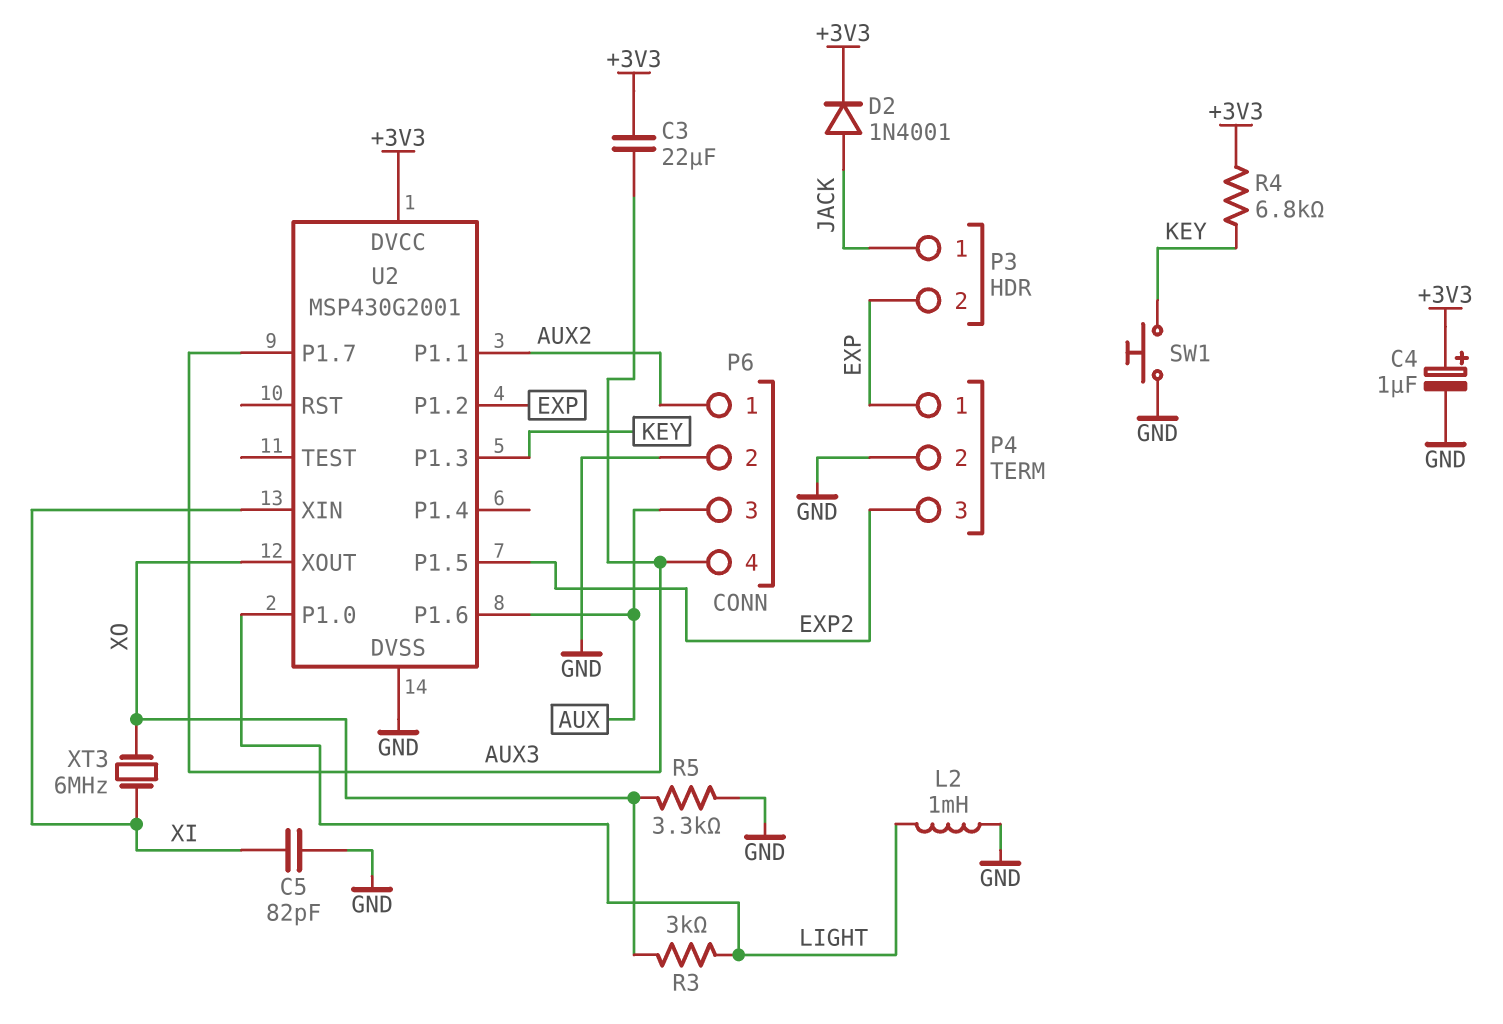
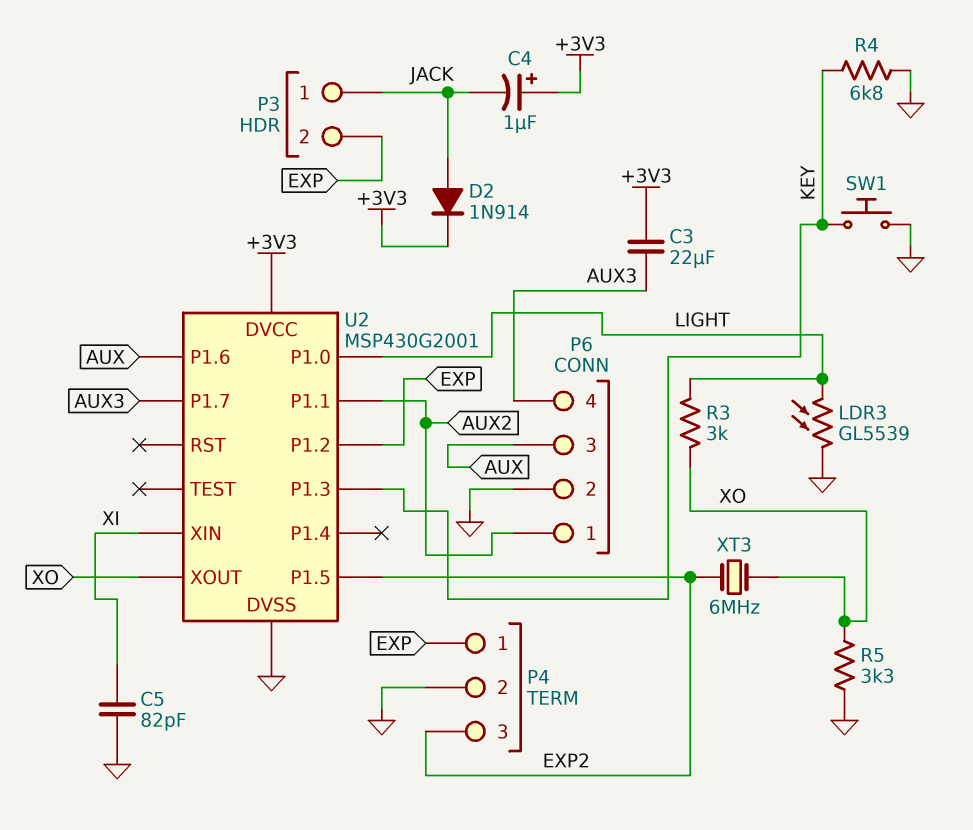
C4: 1uF (plus +3V3, minus GND) -> 1uF (plus +3V3, minus JACK)
D2: diode 1N4001 (A JACK, K +3V3) -> diode 1N914 (A JACK, K +3V3)
L2: 1mH (GND, LIGHT) -> none
LDR3: none -> GL5539 (GND, LIGHT)
R4: 6.8k (+3V3, KEY) -> 6.8k (GND, KEY)
XT3: 6MHz (XI, XO) -> 6MHz (EXP2, XO)

